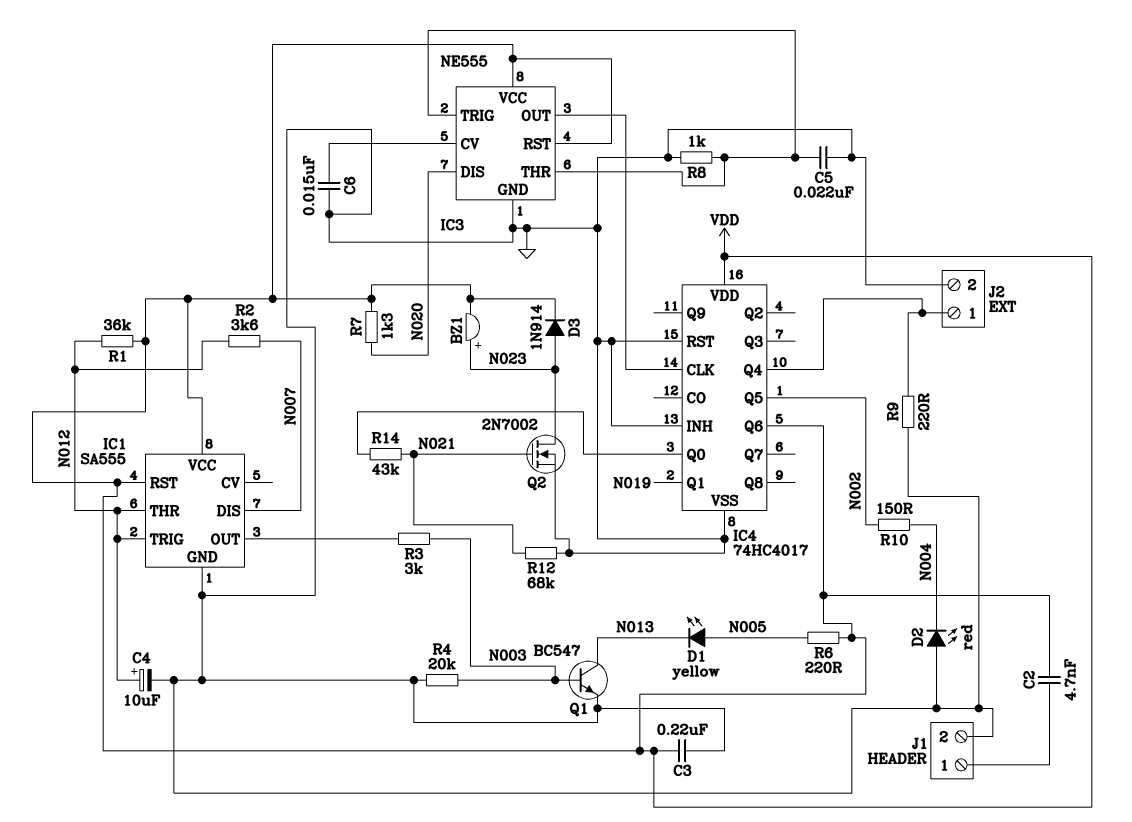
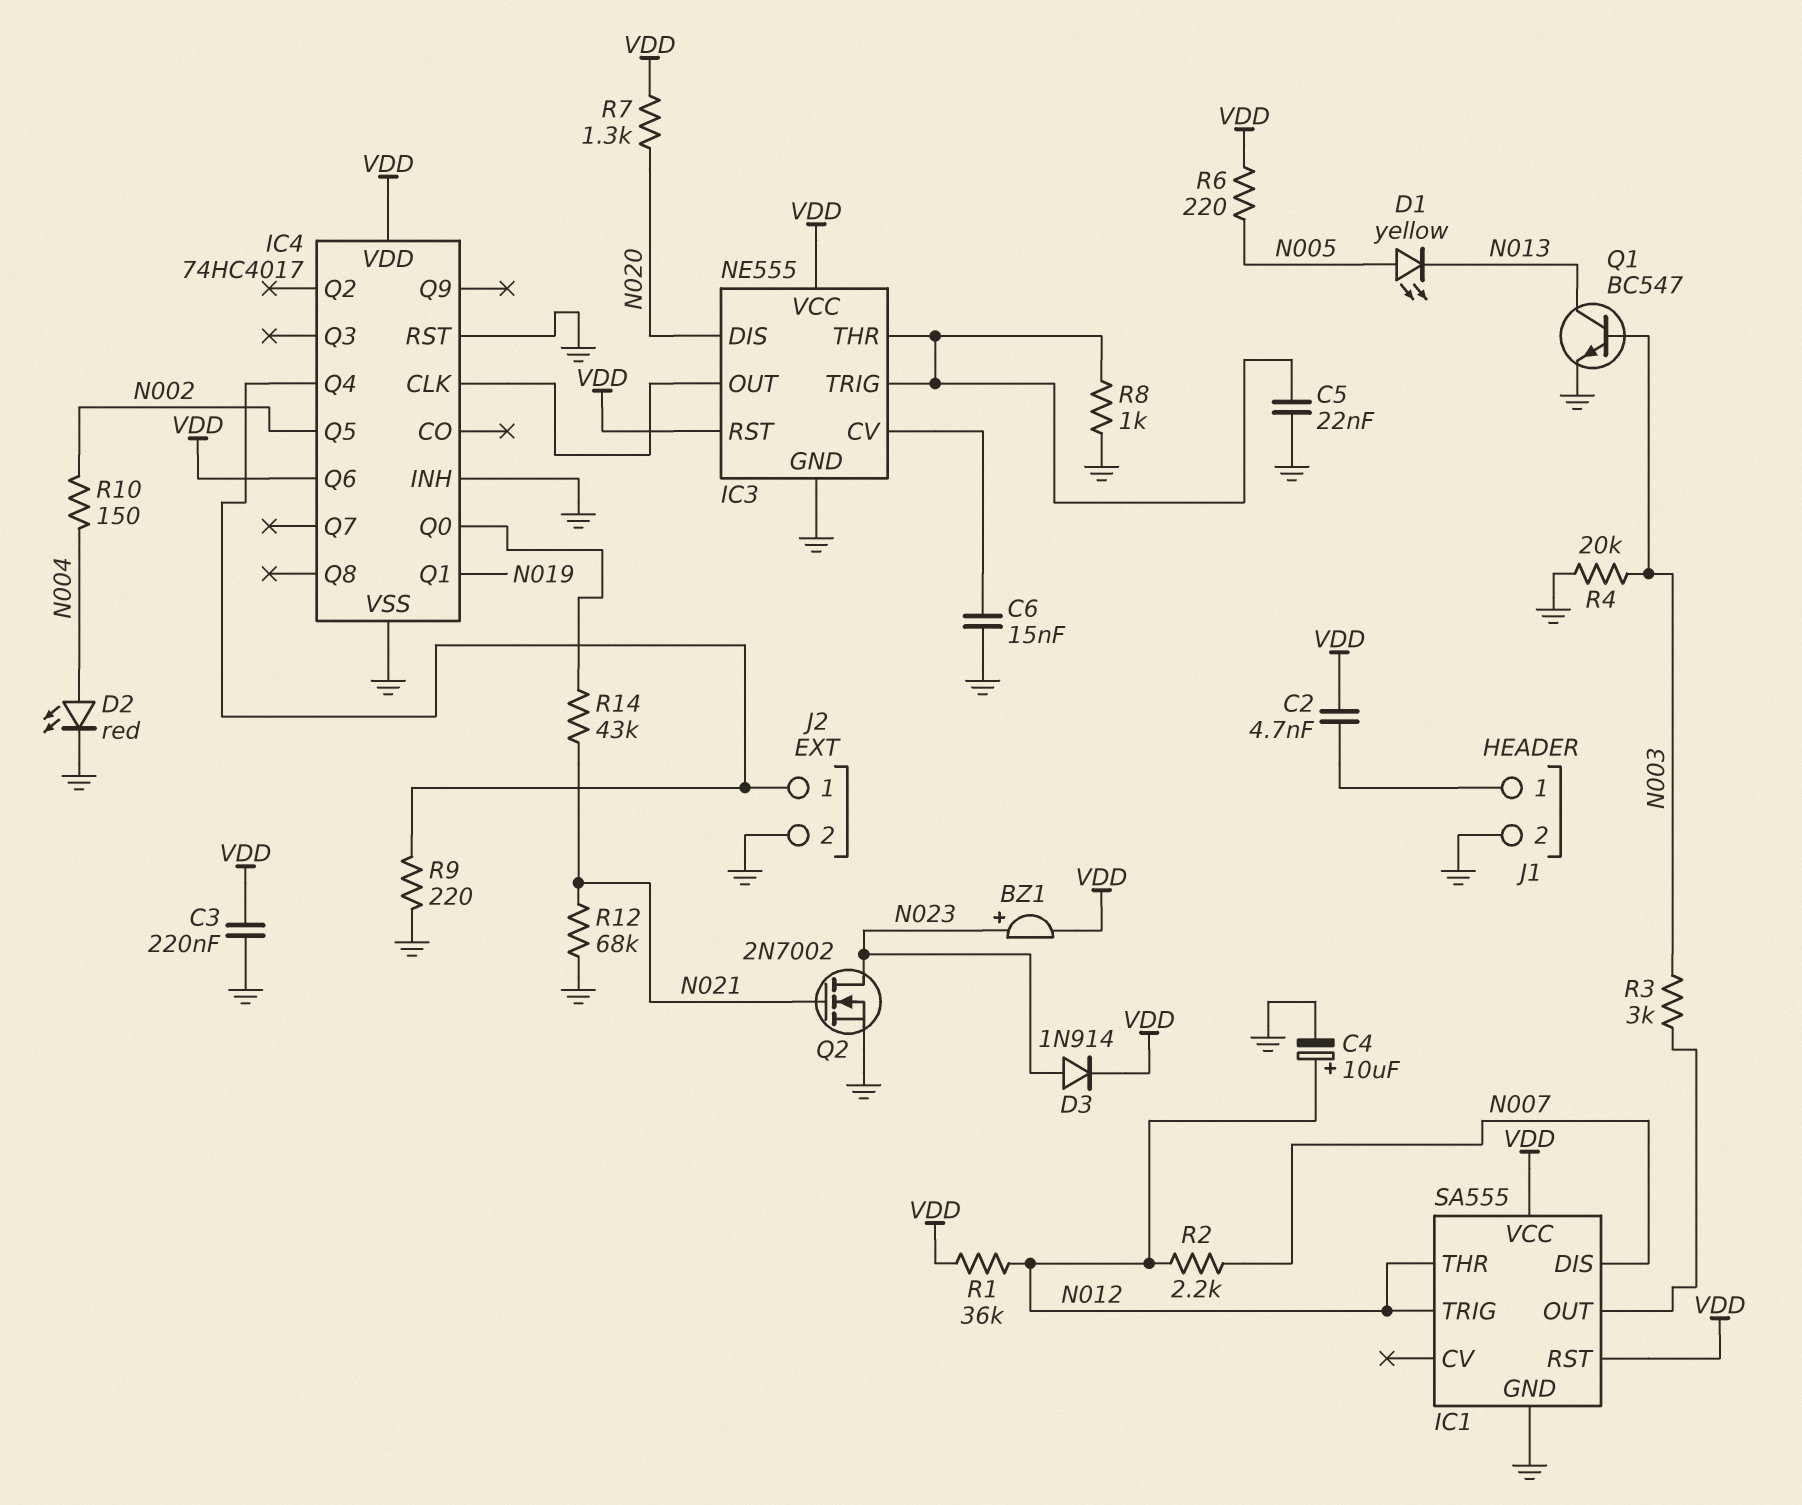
D2: LED red (A GND, K N004) -> LED red (A N004, K GND)
R2: 3.6k (N007, N012) -> 2.2k (N007, N012)

